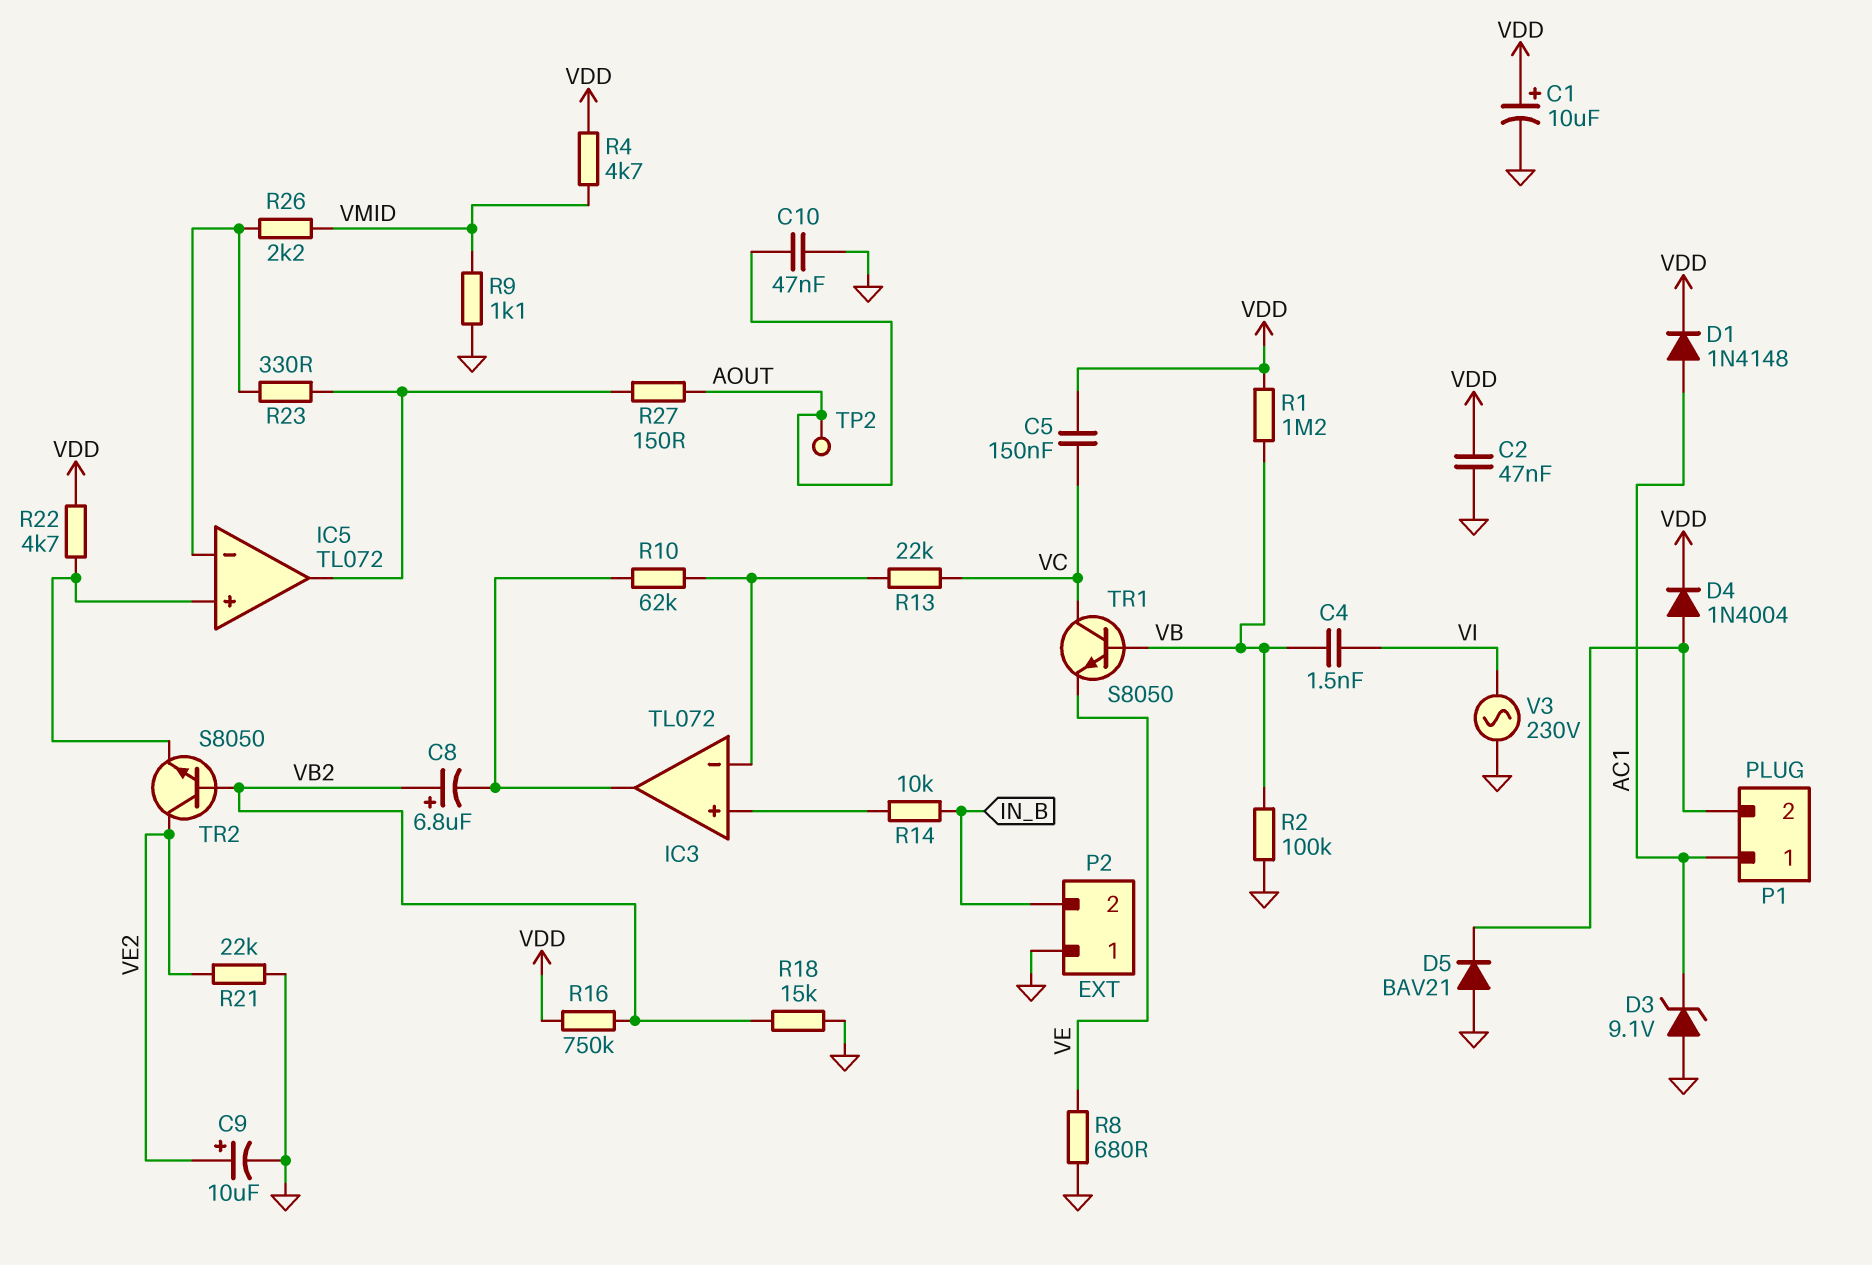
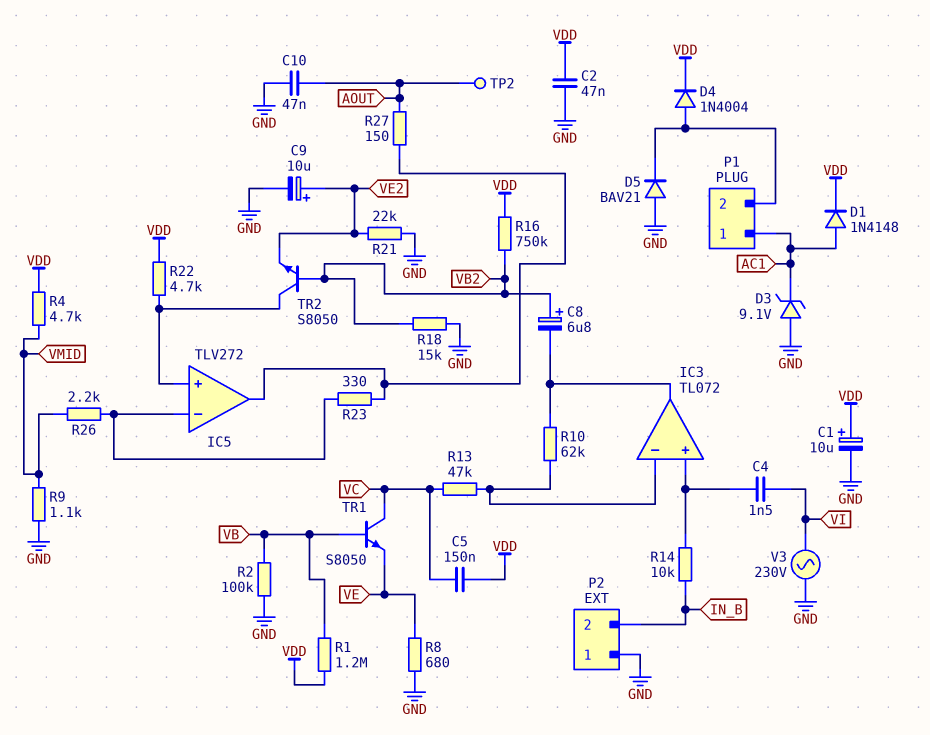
C4: 1.5nF (VB, VI) -> 1.5nF (IC3/in+, VI)
IC5: TL072 -> TLV272
R13: 22k (IC3/in-, VC) -> 47k (IC3/in-, VC)
TR2: NPN S8050 (B VB2, C VE2, E IC5/in+) -> NPN S8050 (B VB2, C IC5/in+, E VE2)

